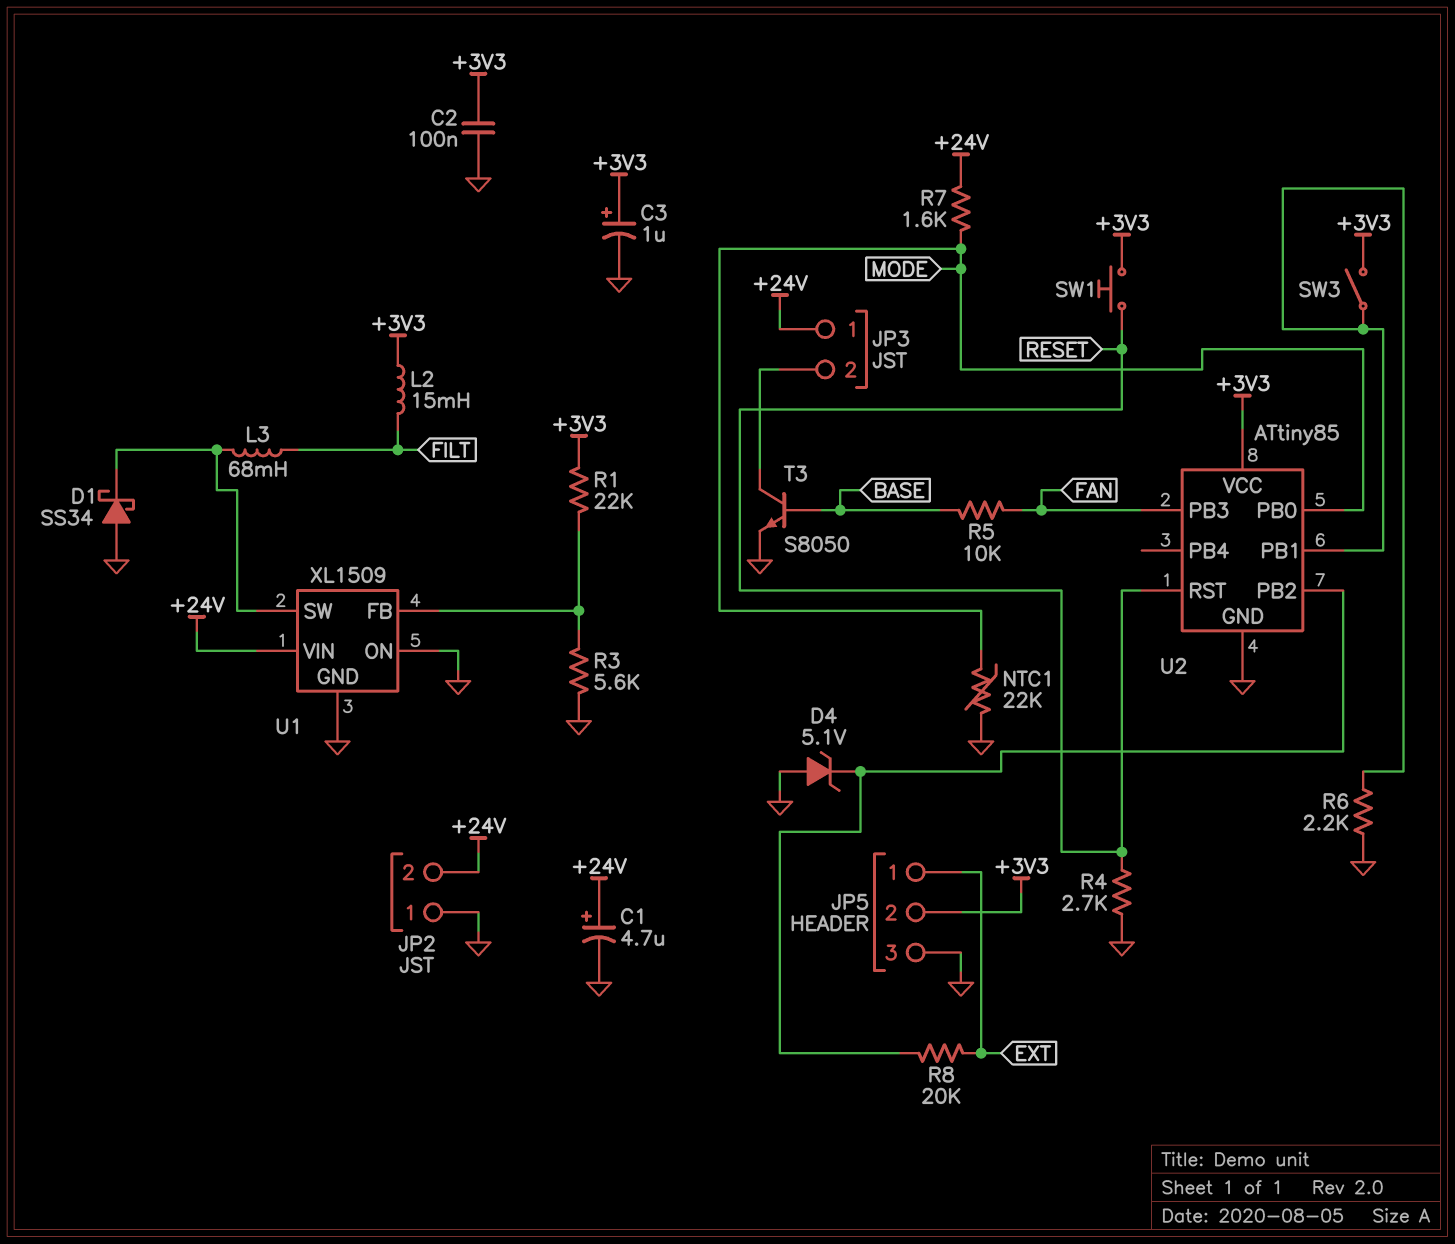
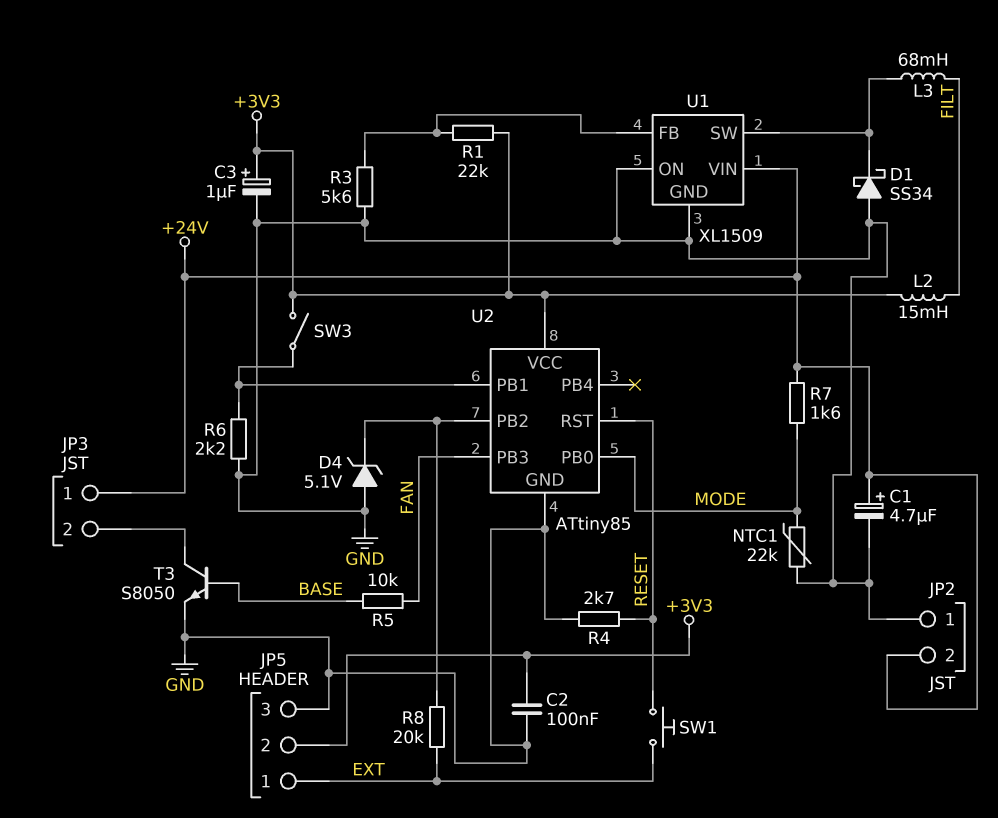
SW1: button (+3V3, RESET) -> button (EXT, RESET)

